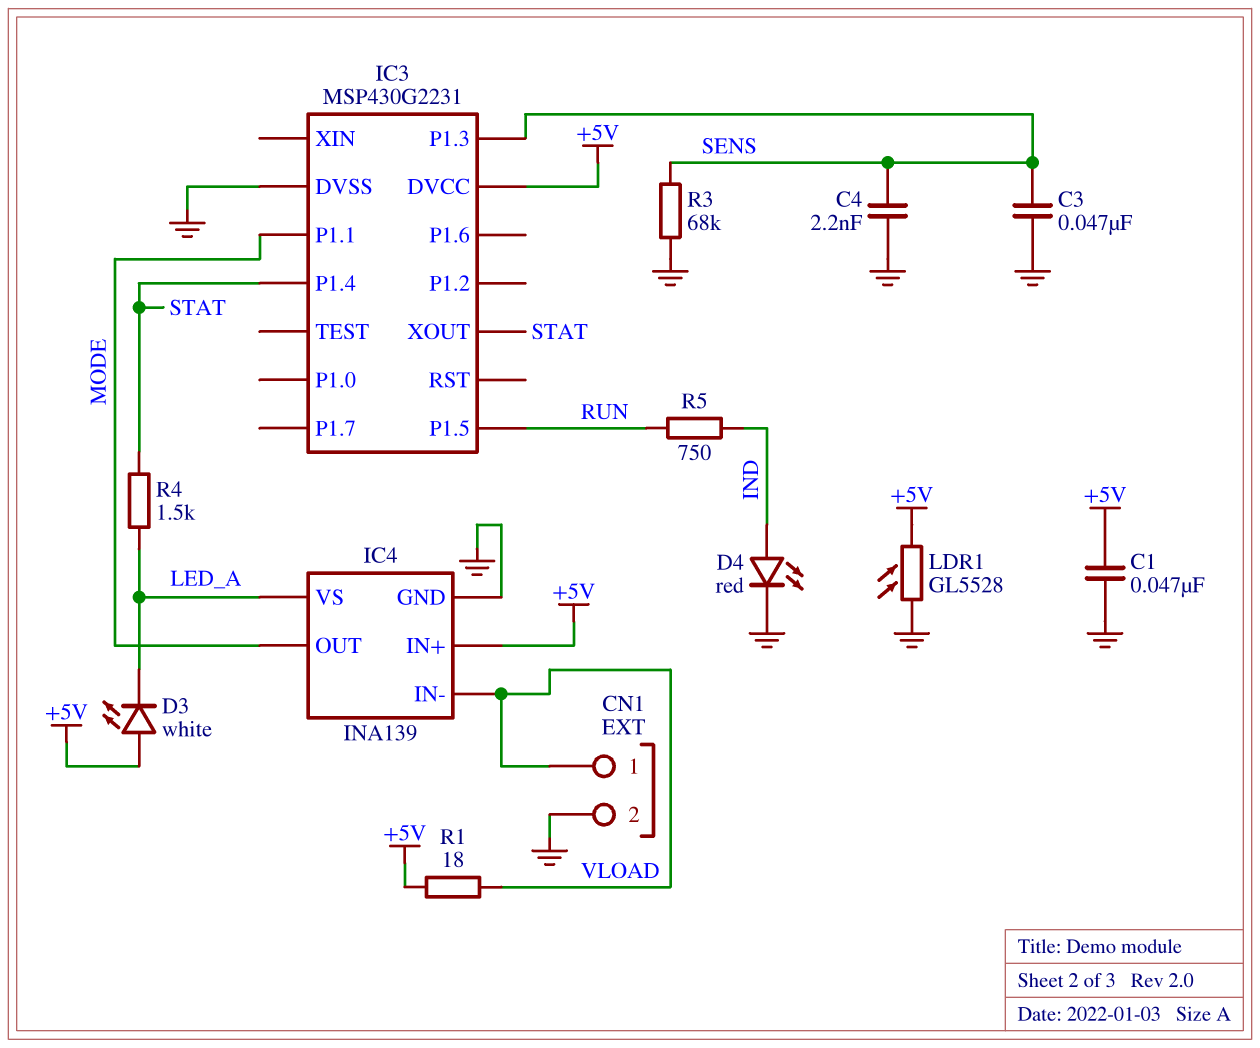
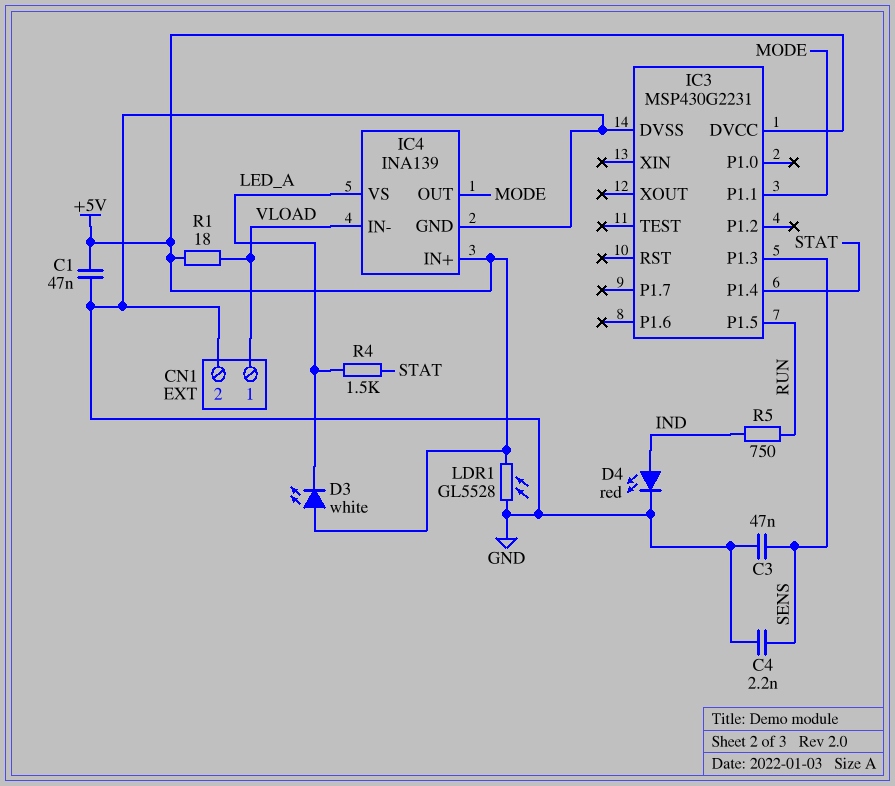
IC3 pin XOUT: STAT -> none
R3: 68k (GND, SENS) -> none

